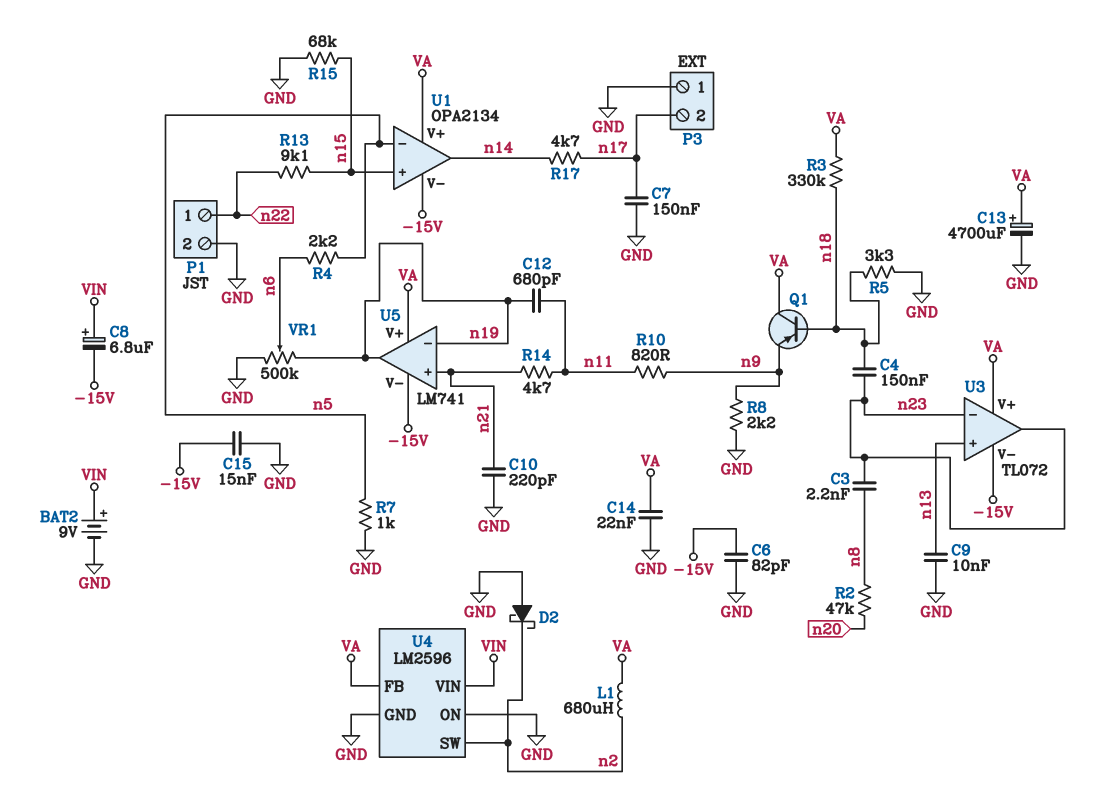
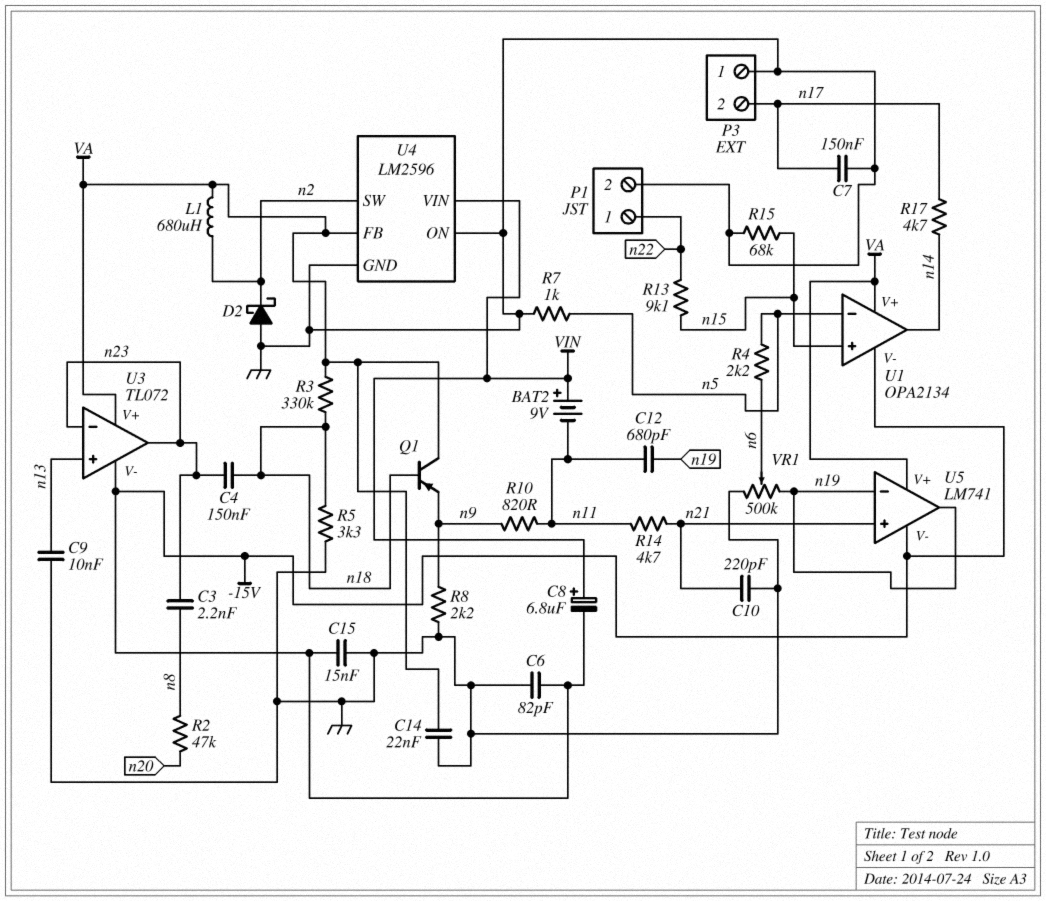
BAT2: 9V (plus VIN, minus GND) -> 9V (plus VIN, minus n11)
C13: 4700uF (plus VA, minus GND) -> none

